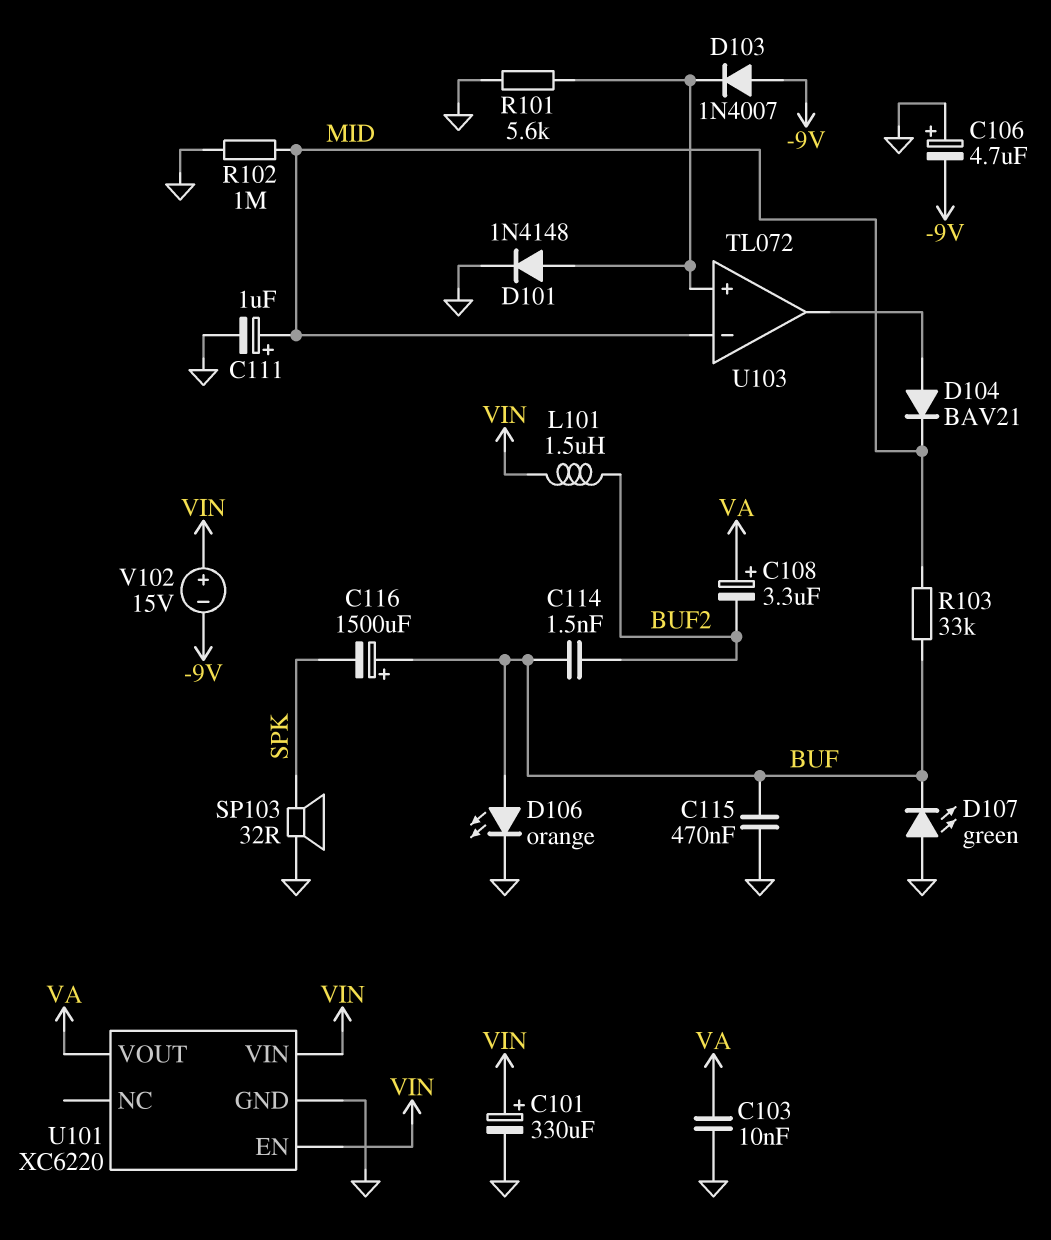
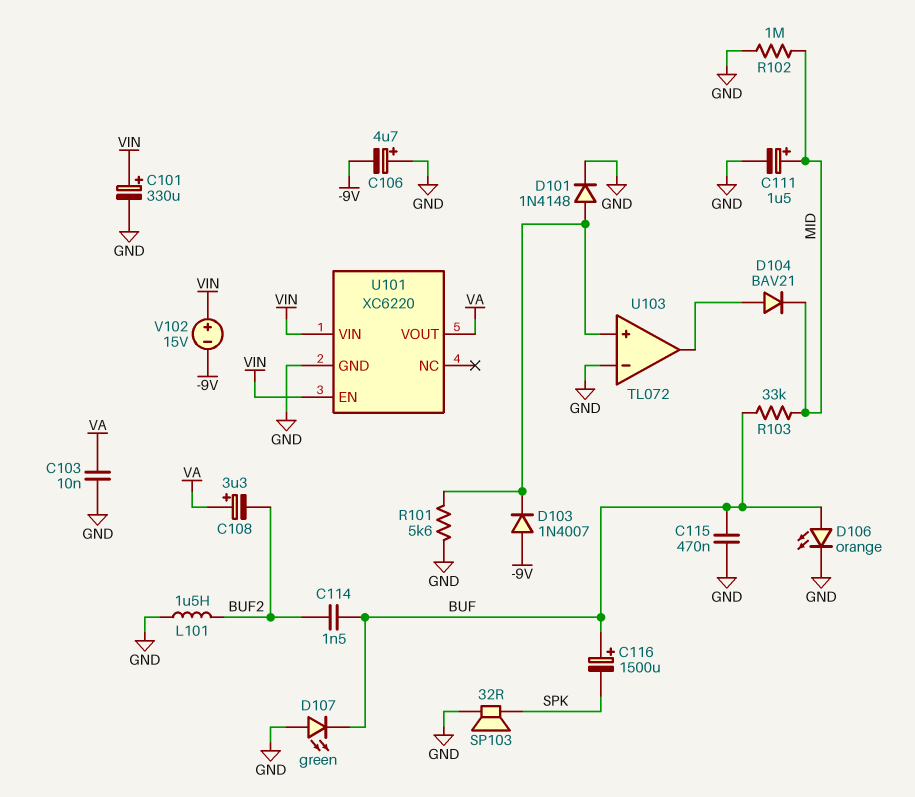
C111: 1uF (plus MID, minus GND) -> 1.5uF (plus MID, minus GND)
L101: 1.5uH (BUF2, VIN) -> 1.5uH (BUF2, GND)
U103 pin in-: MID -> GND

